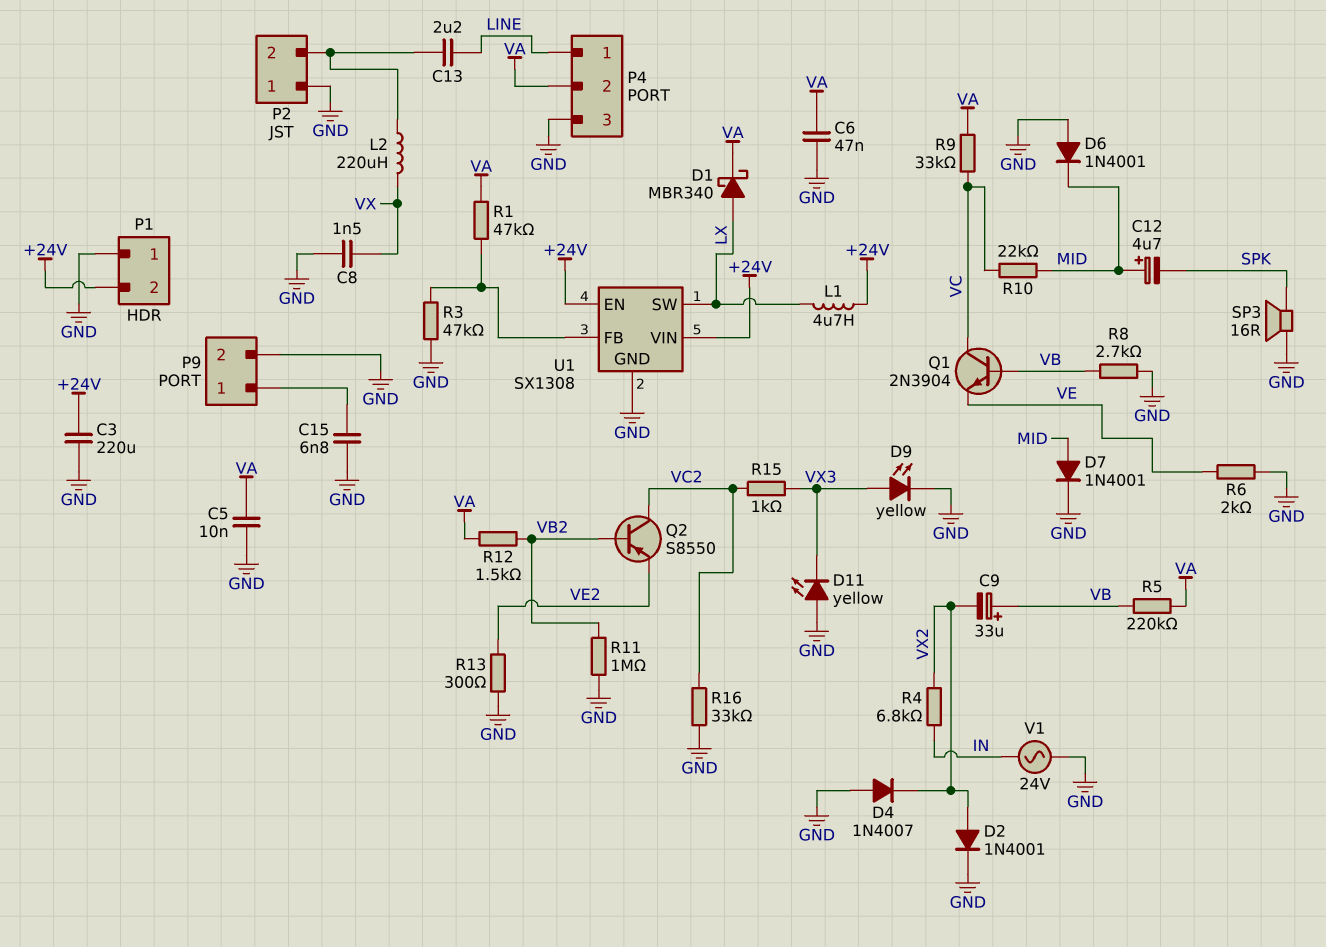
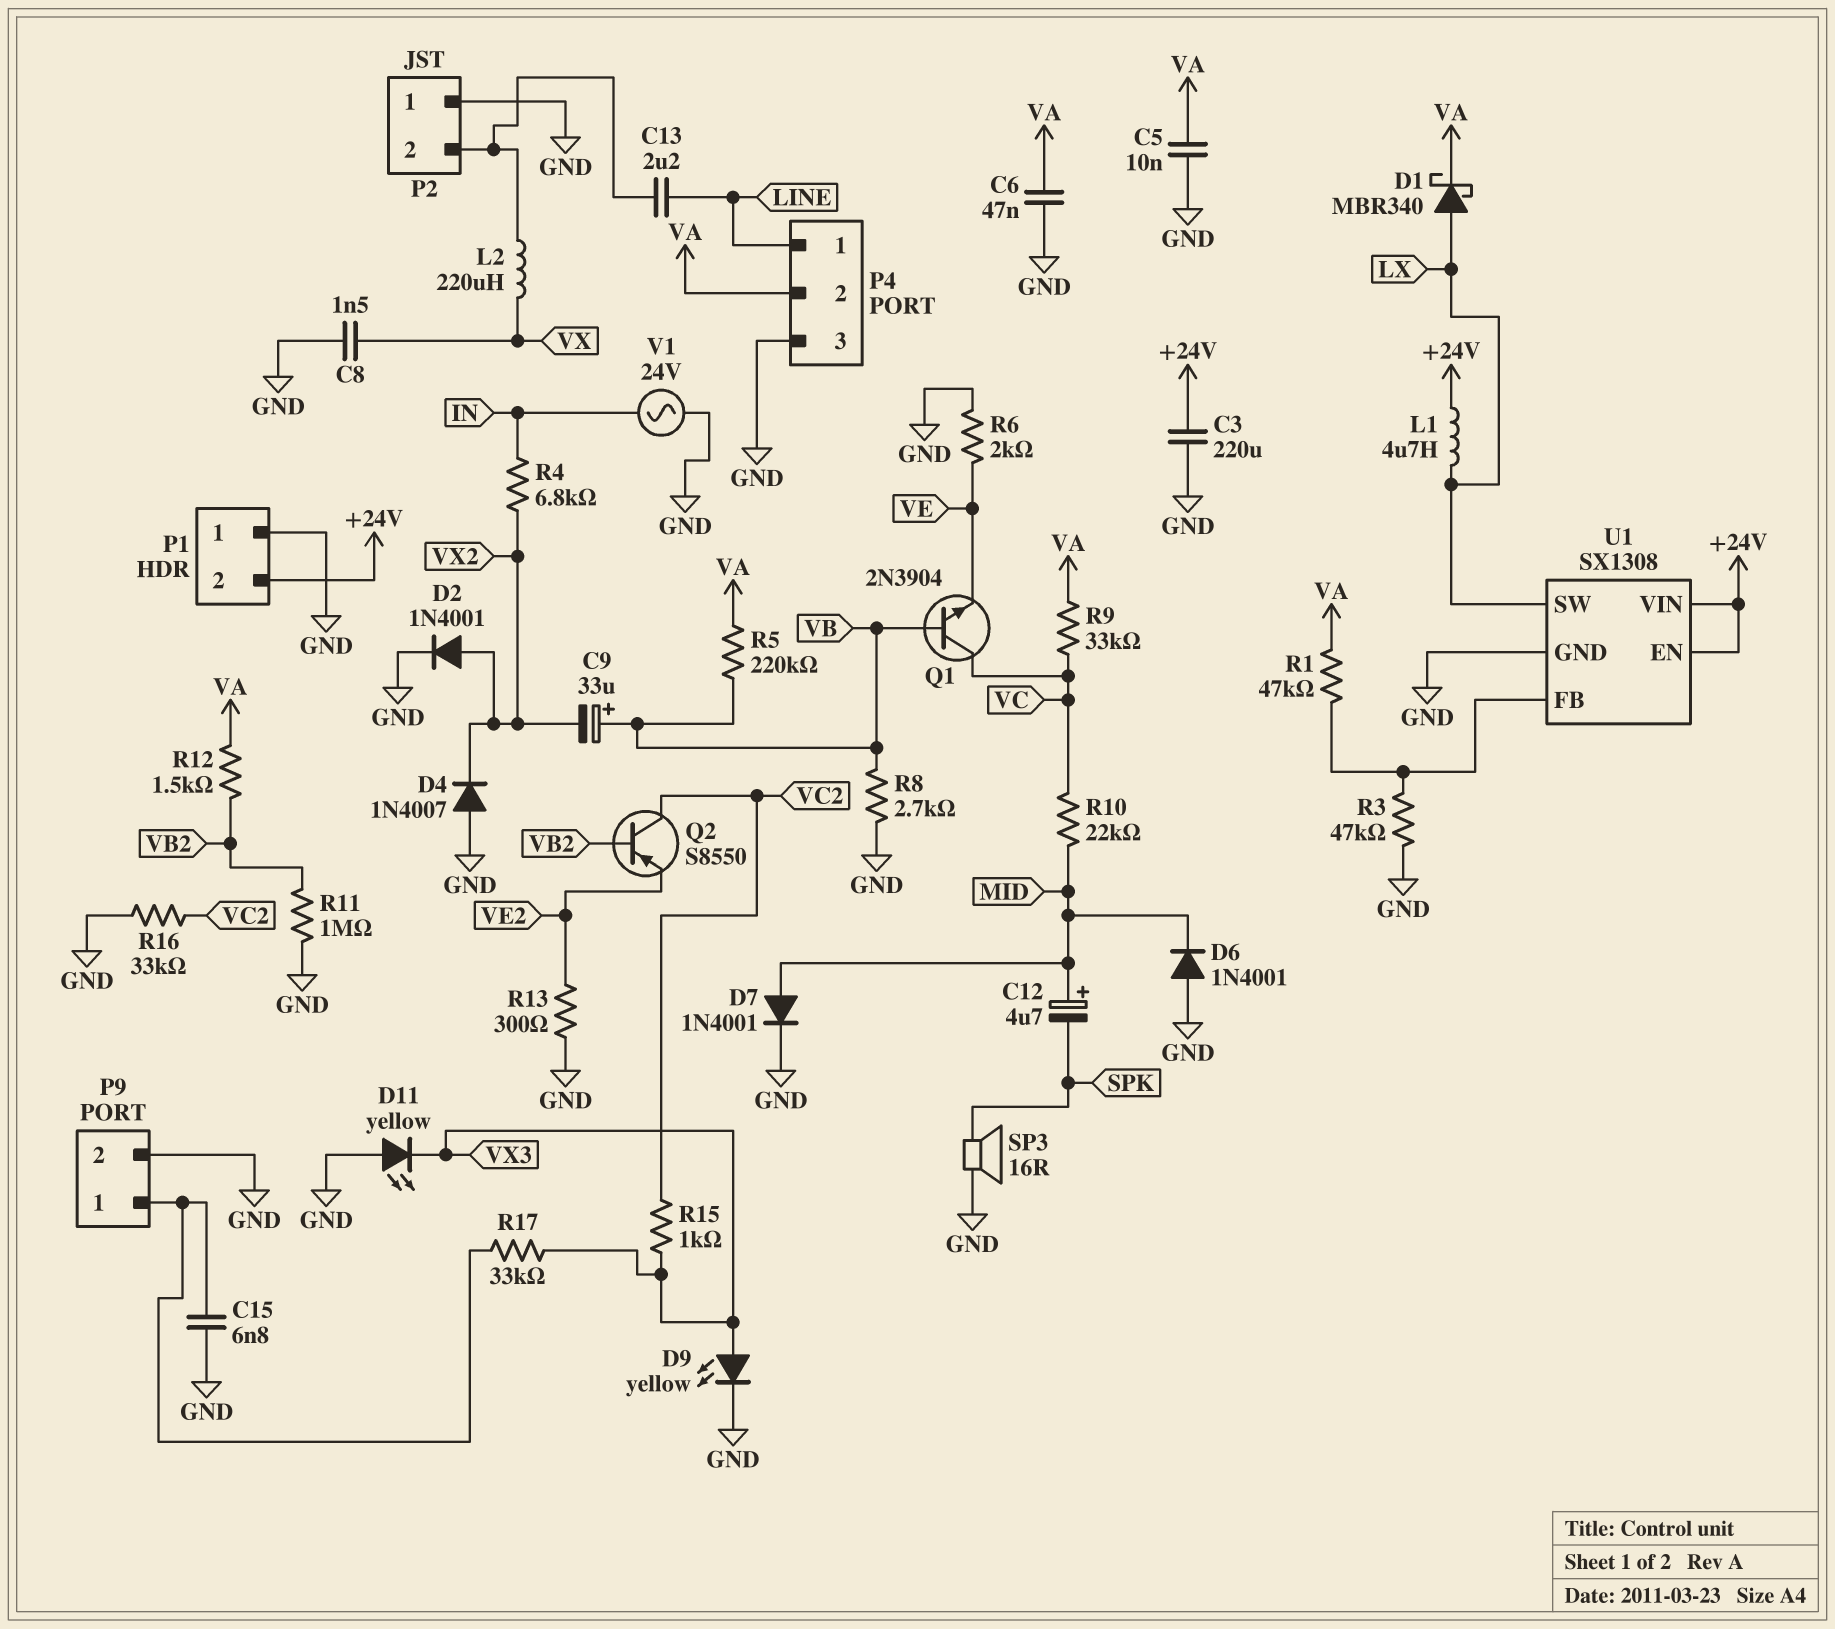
R17: none -> 33k (P9/1, VX3)

